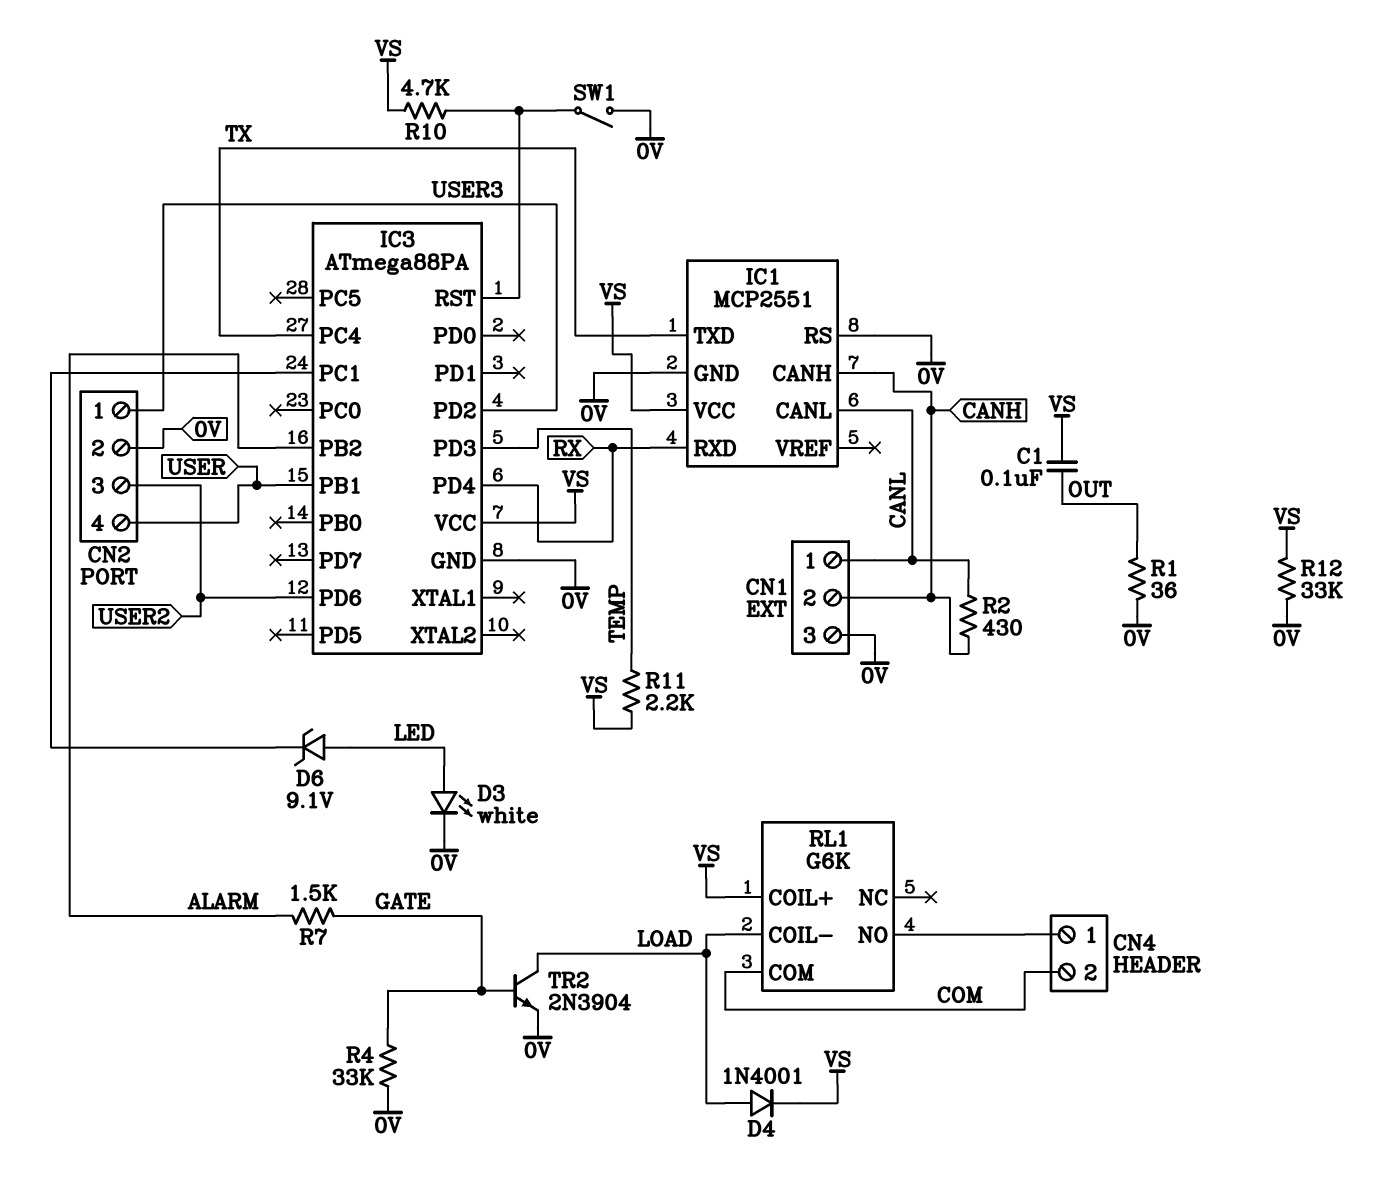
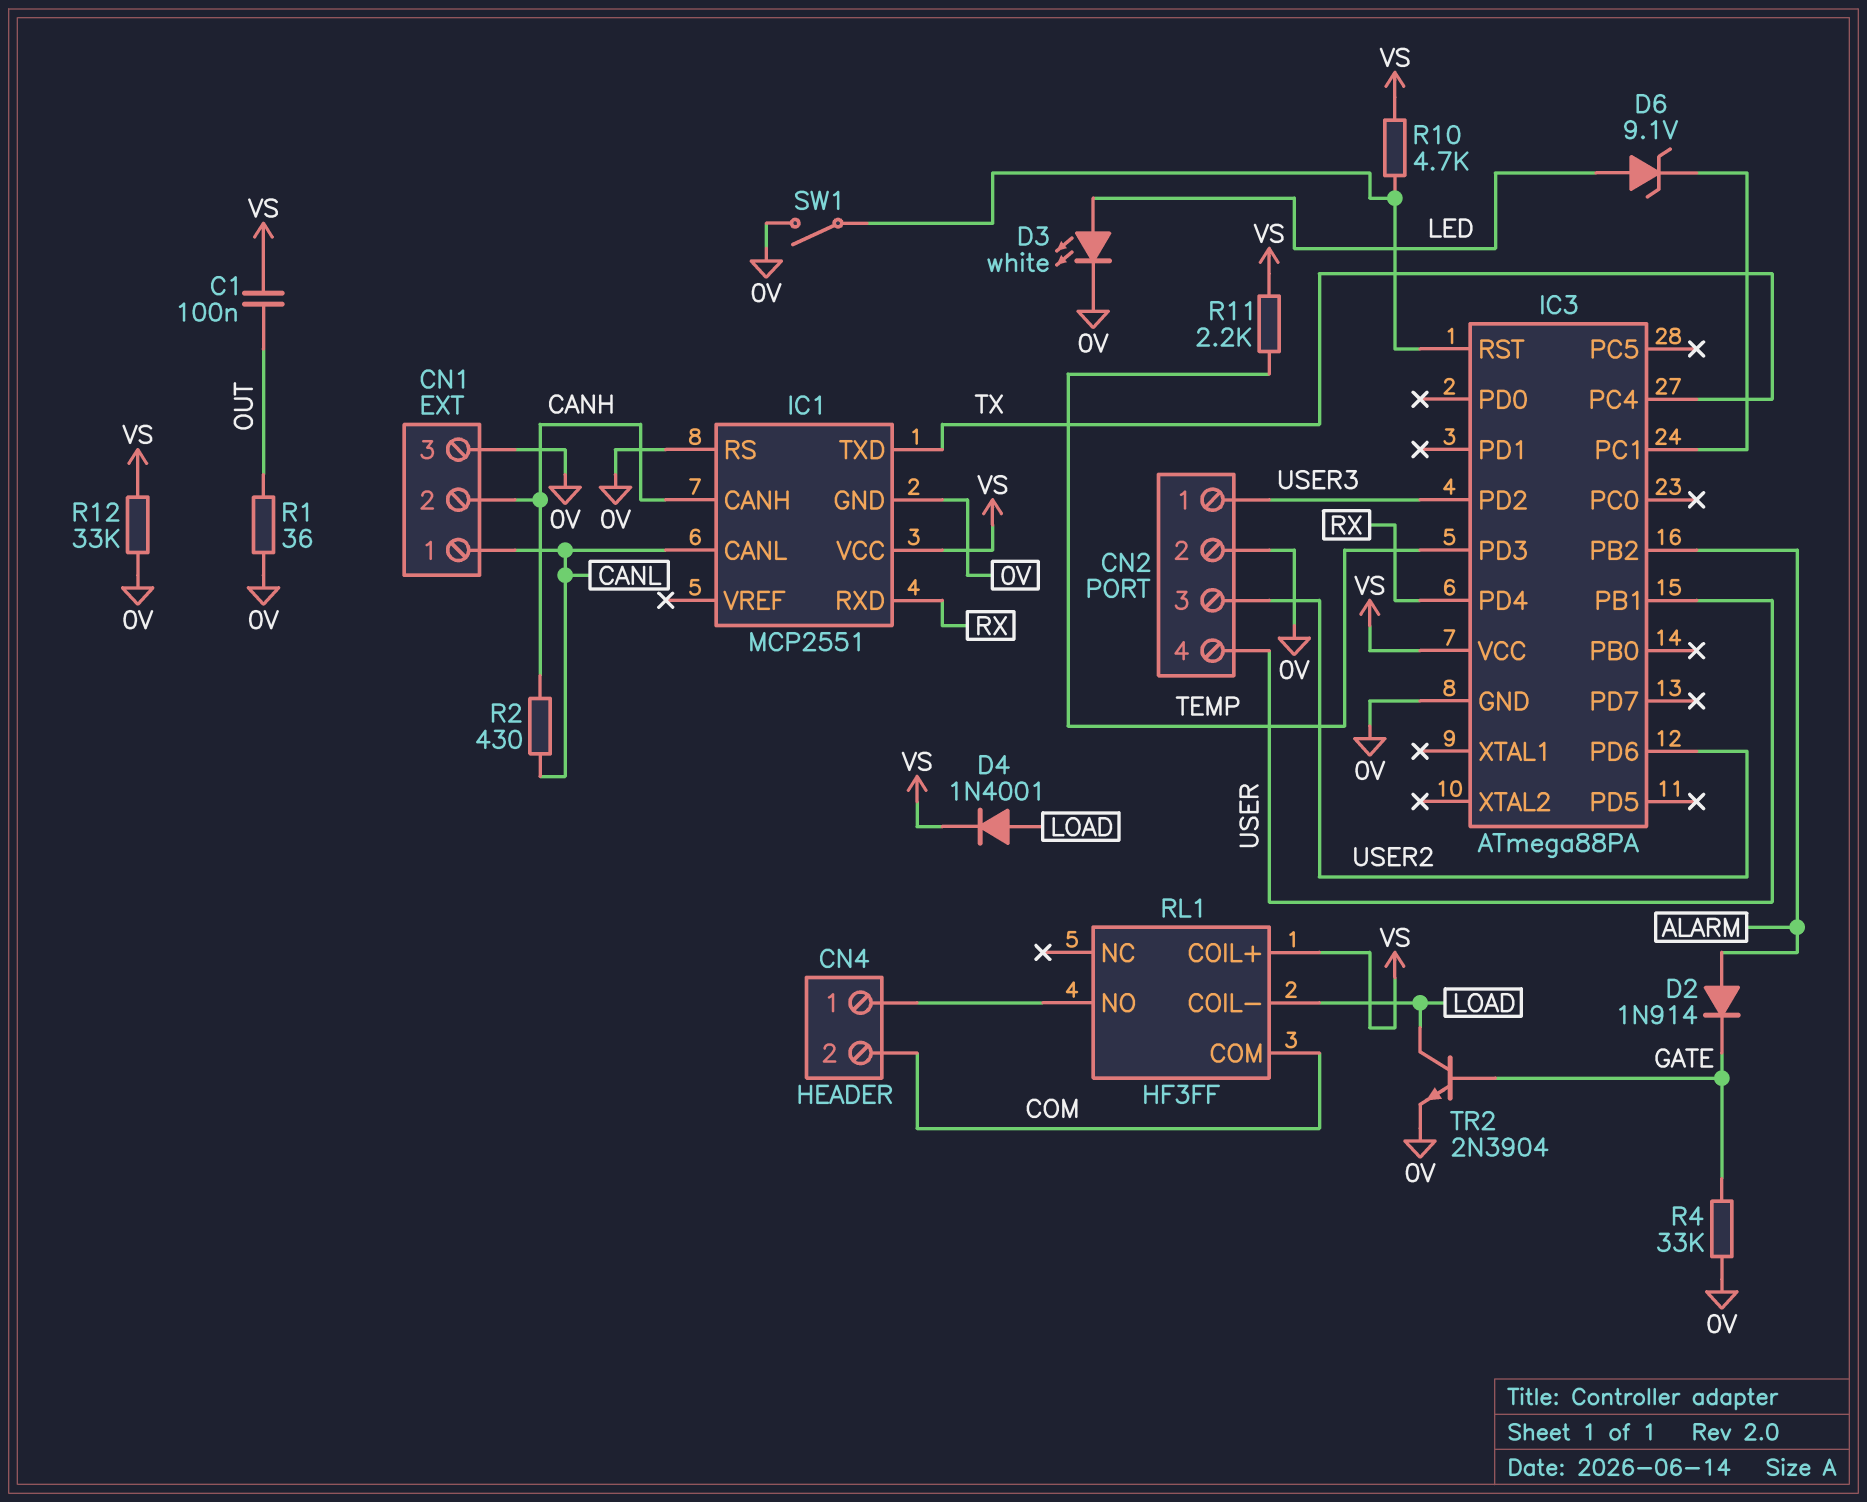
D2: none -> diode 1N914 (A ALARM, K GATE)
R7: 1.5k (ALARM, GATE) -> none
RL1: G6K -> HF3FF

